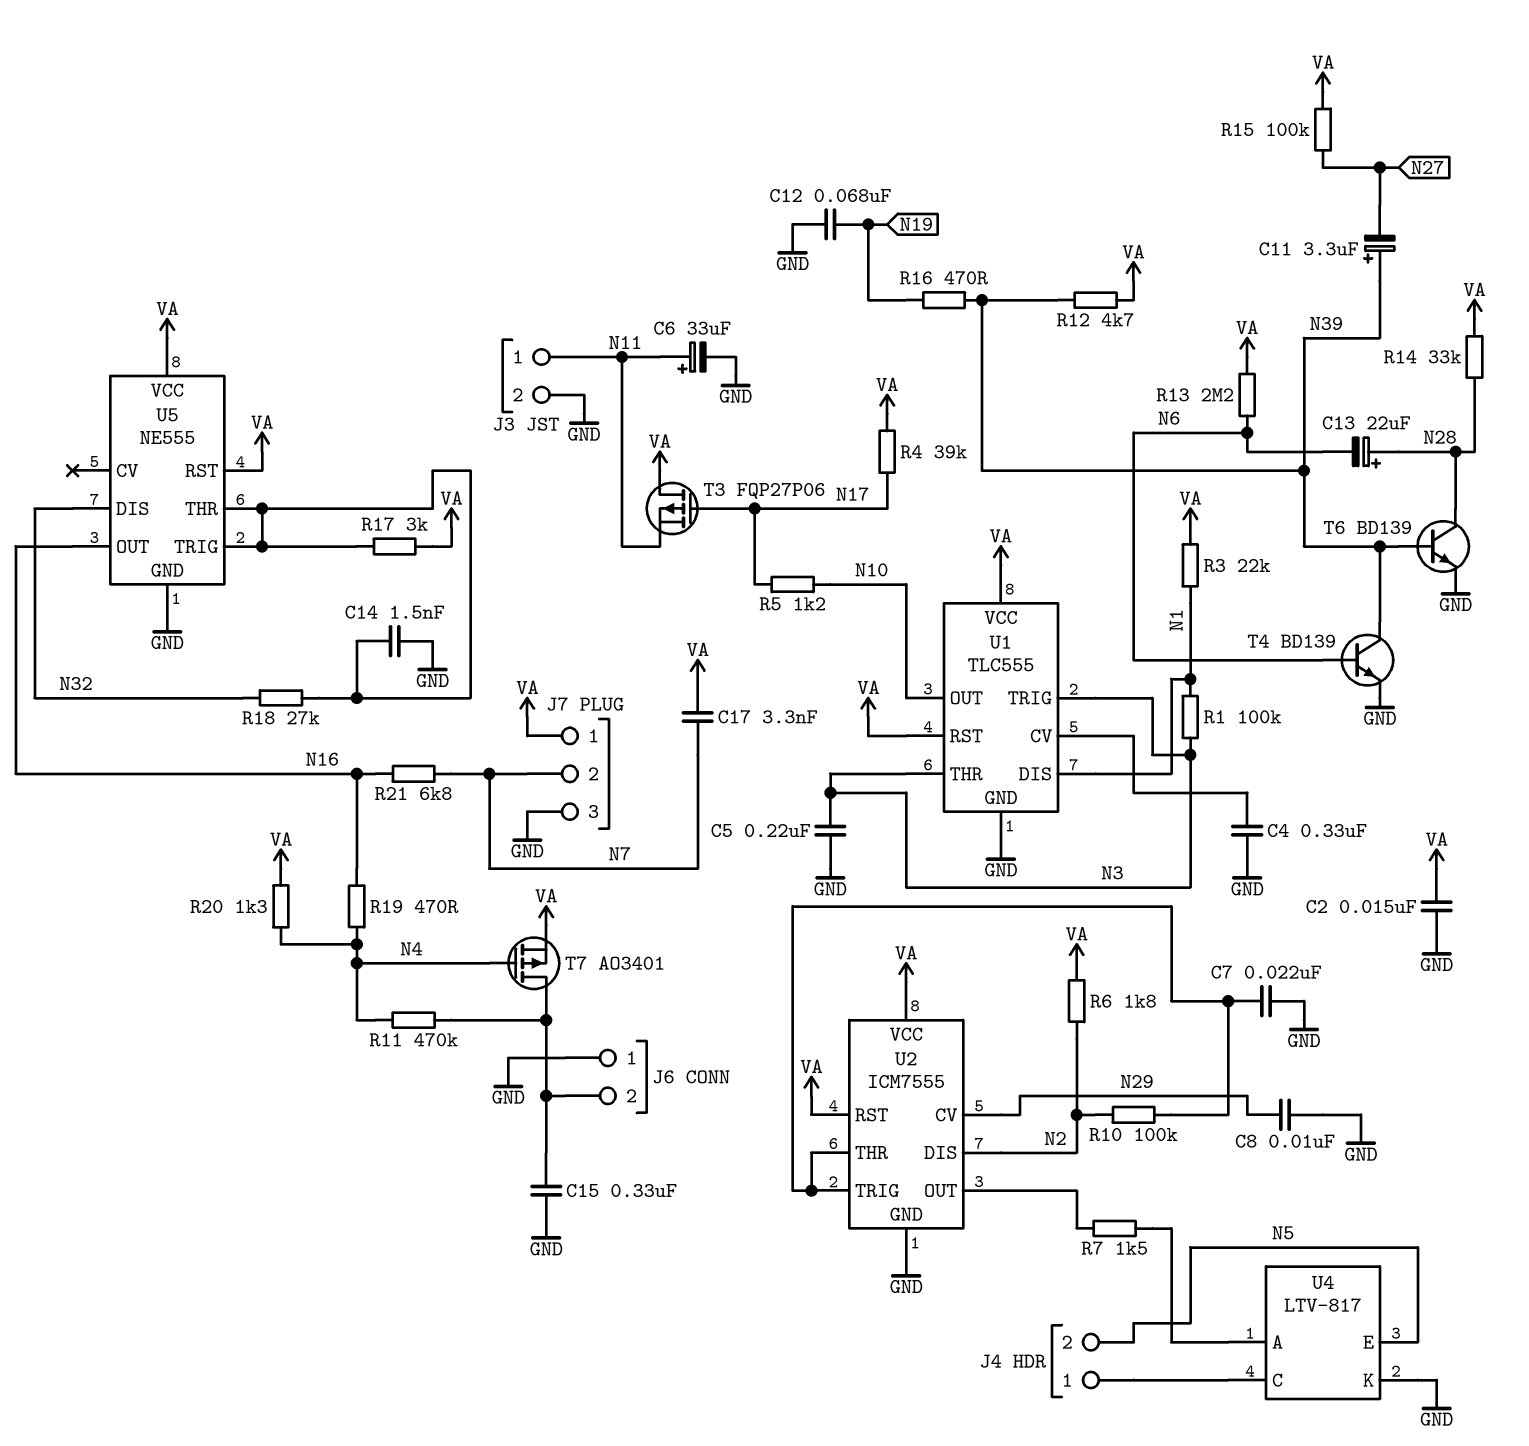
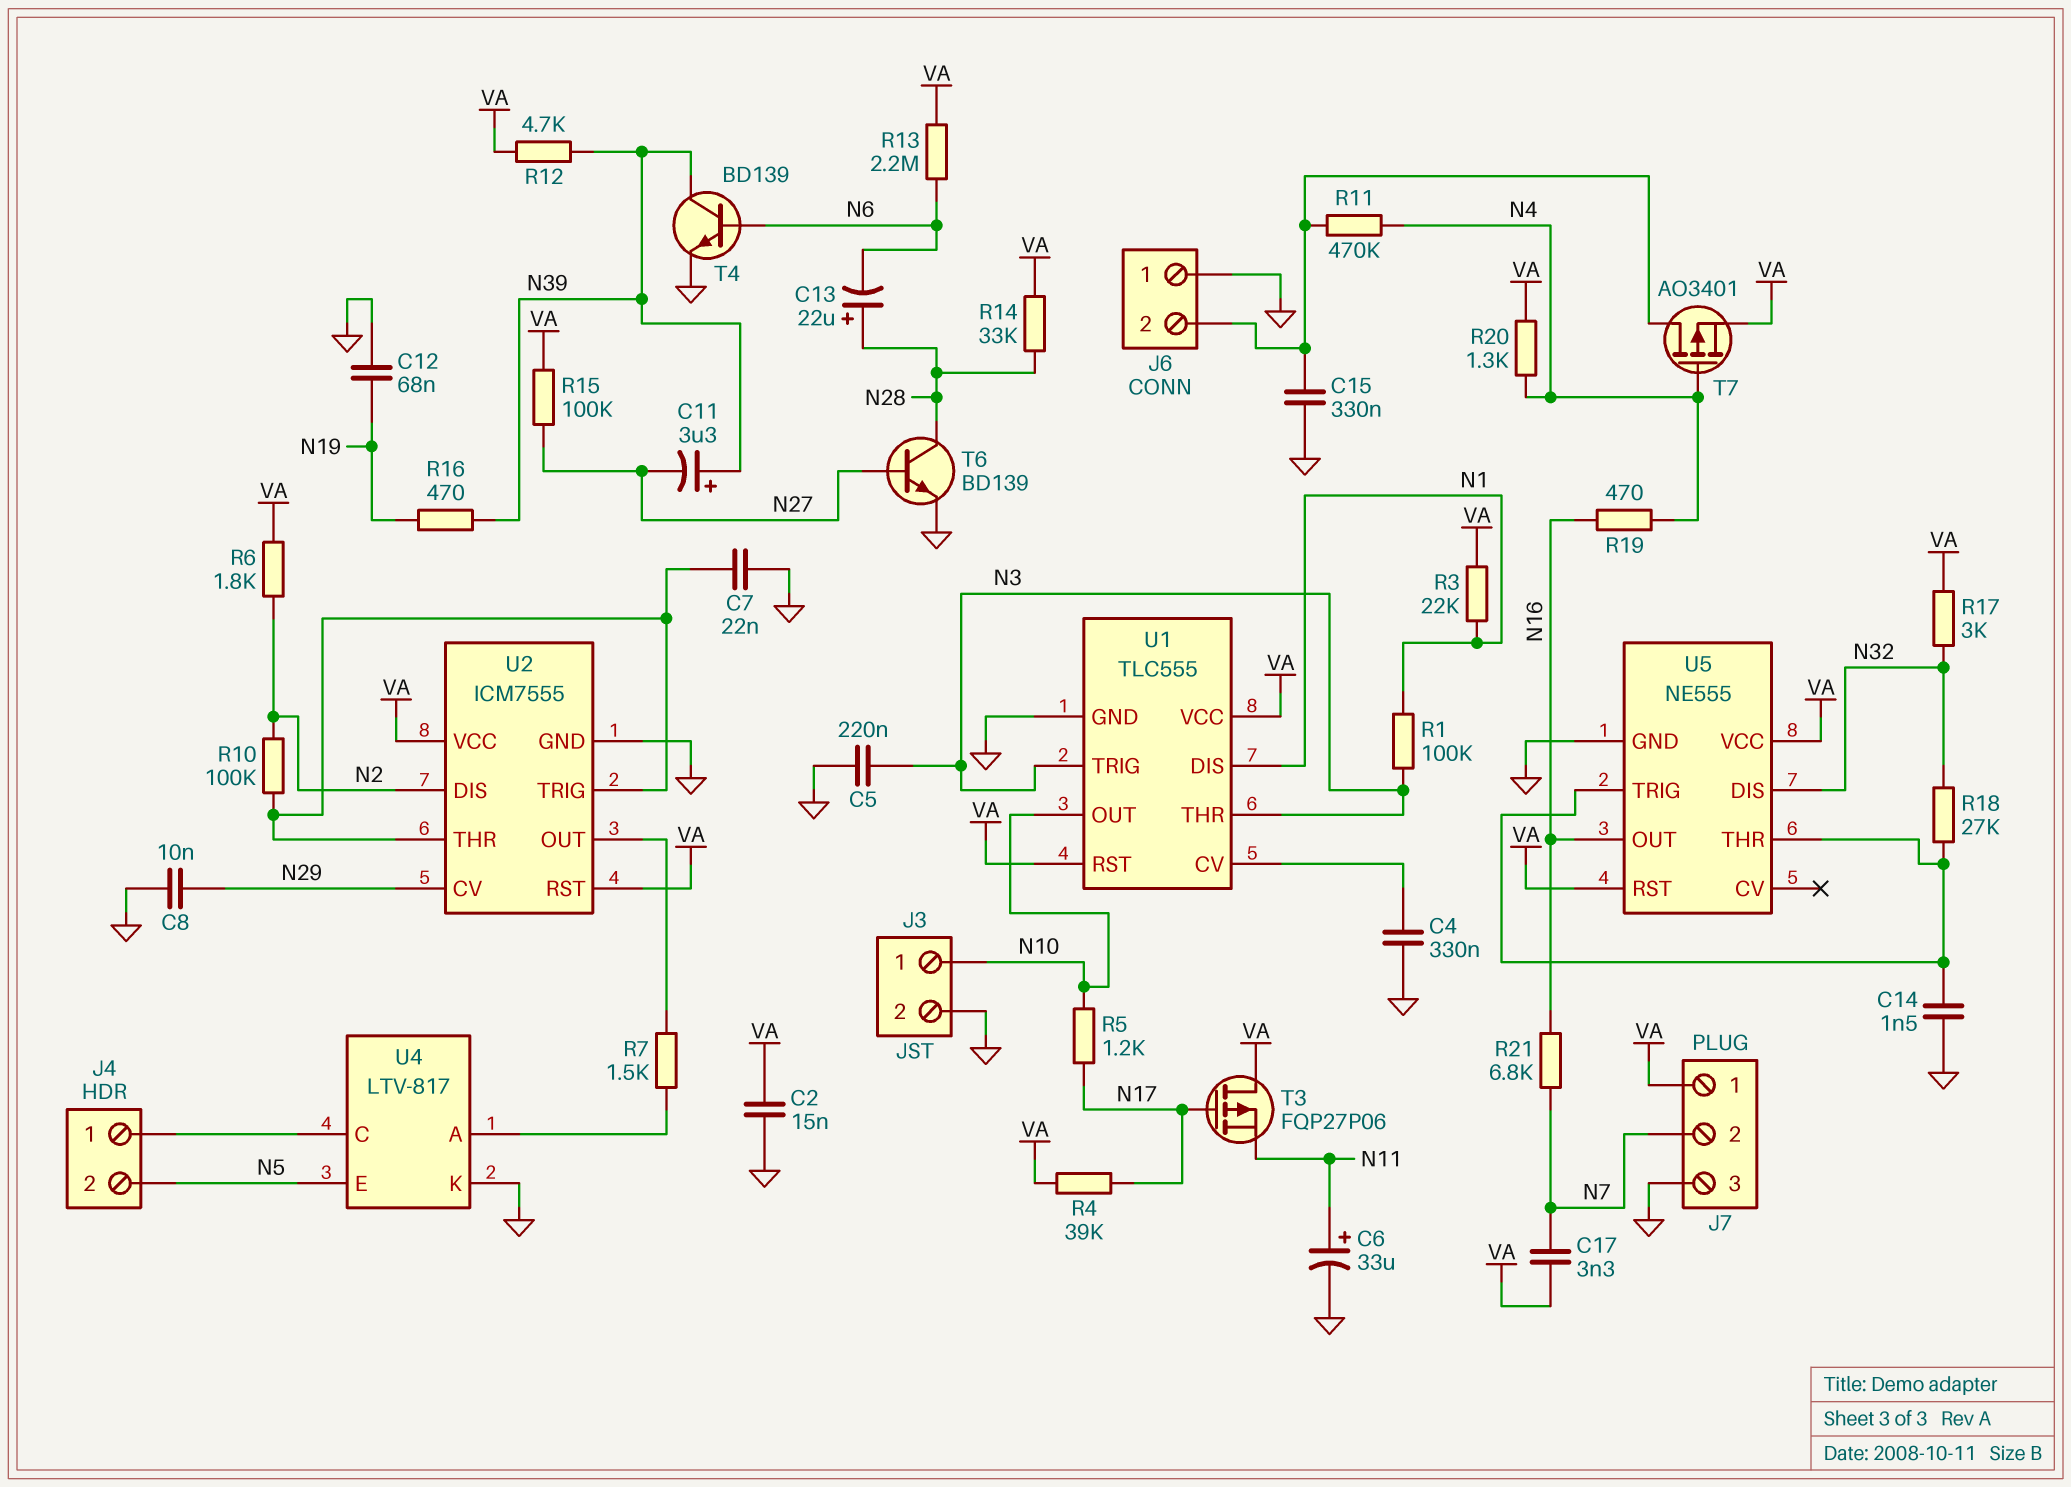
J3 pin 1: N11 -> N10
R17: 3k (U5/THR, VA) -> 3k (N32, VA)
T6: NPN BD139 (B N39, C N28, E GND) -> NPN BD139 (B N27, C N28, E GND)

